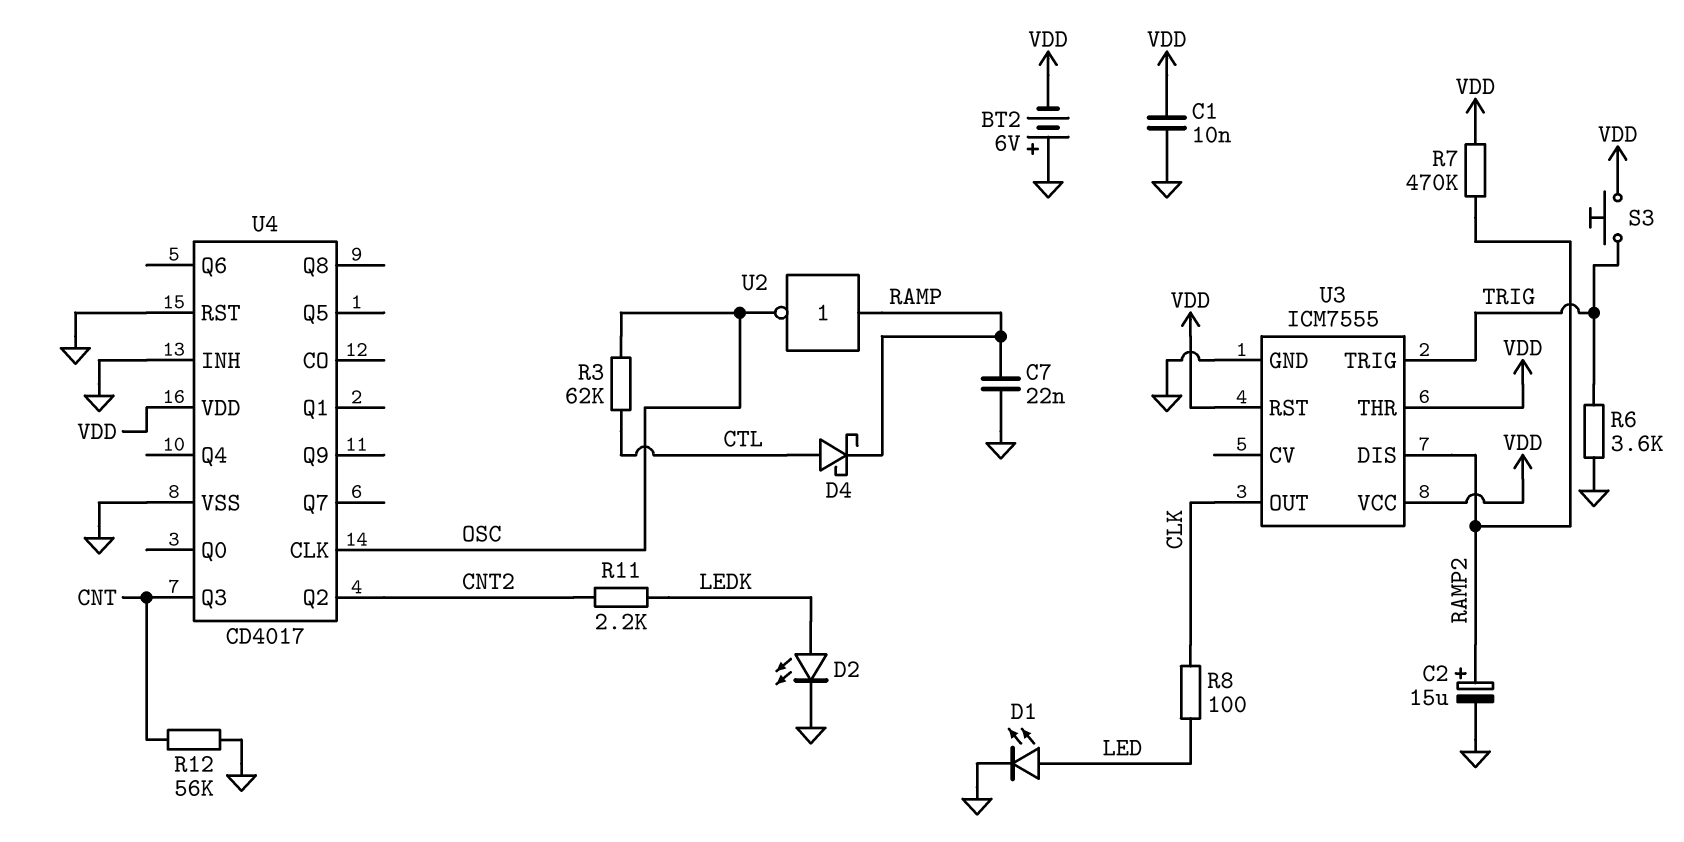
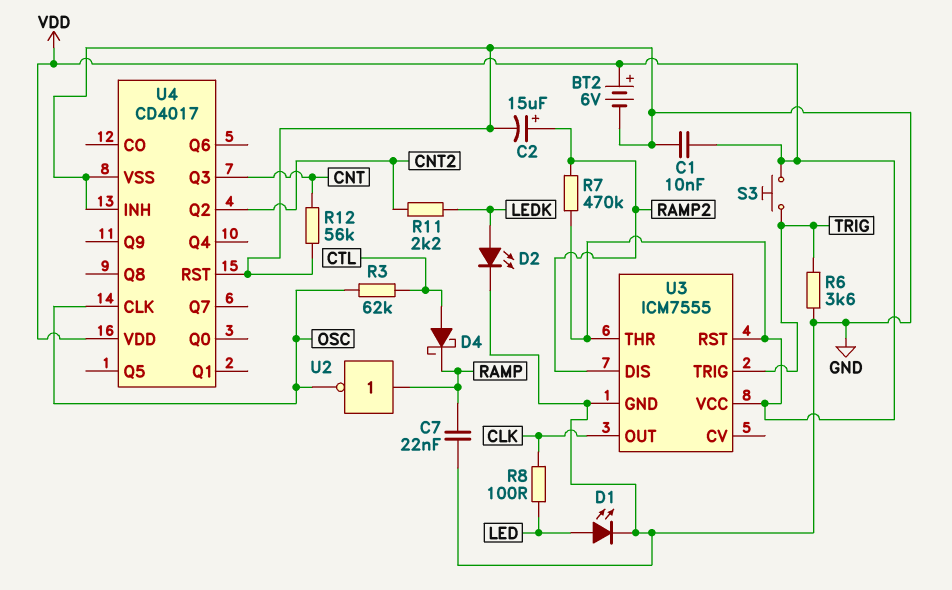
BT2: 6V (plus GND, minus VDD) -> 6V (plus VDD, minus GND)

